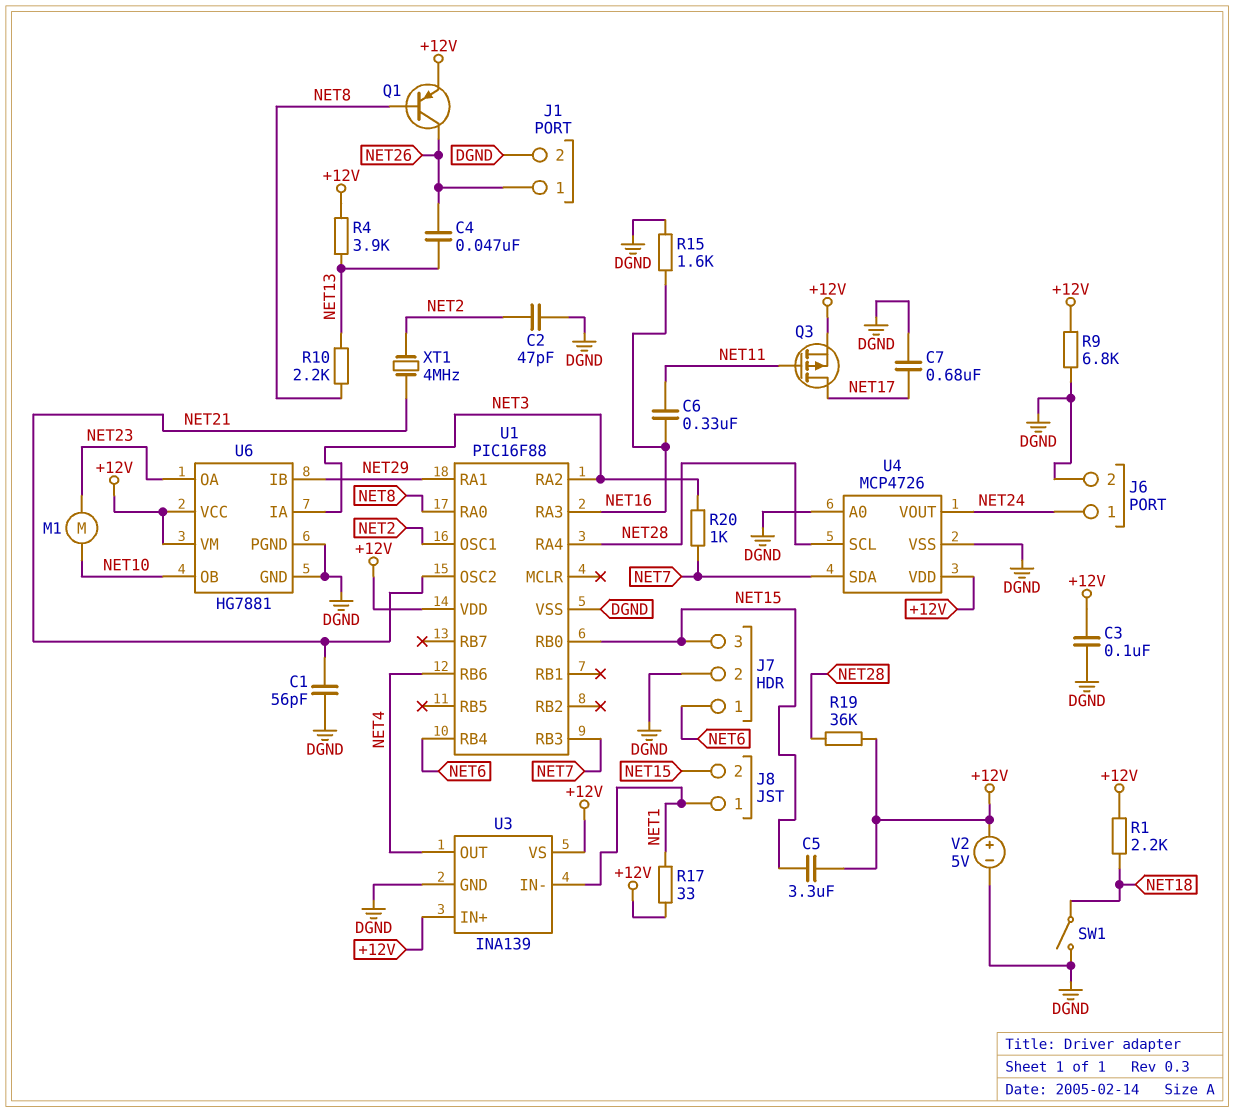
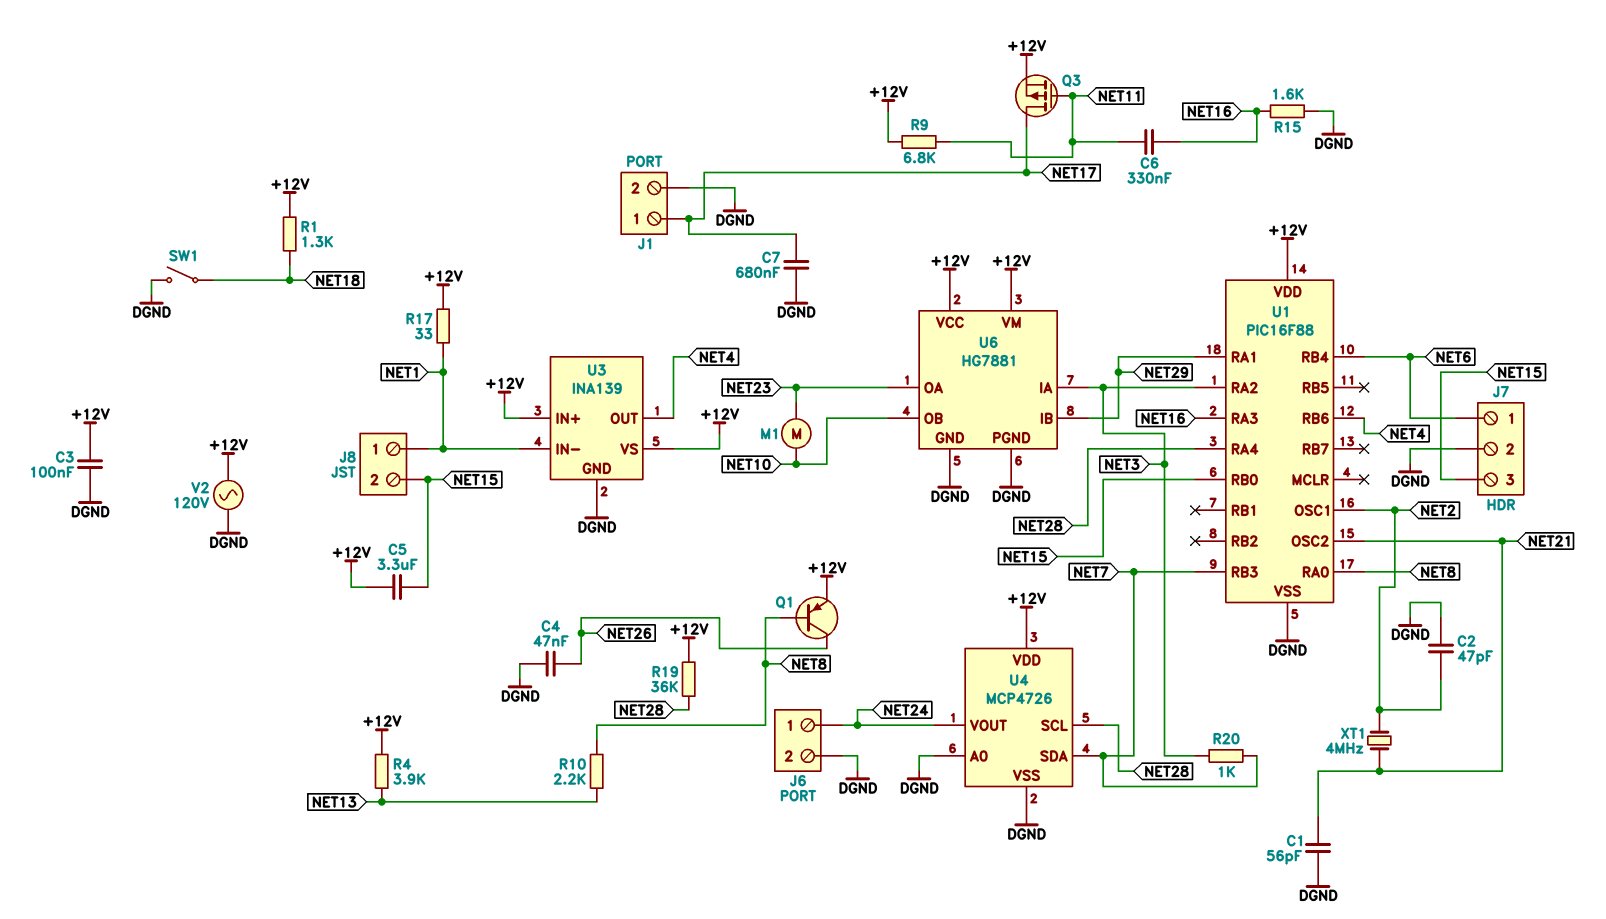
C4: 47nF (NET13, NET26) -> 47nF (DGND, NET26)
J1 pin 1: NET26 -> NET17
R1: 2.2k (+12V, NET18) -> 1.3k (+12V, NET18)
R9: 6.8k (+12V, DGND) -> 6.8k (+12V, NET11)
V2: 5V (plus +12V, minus DGND) -> AC 120V (+12V, DGND)

